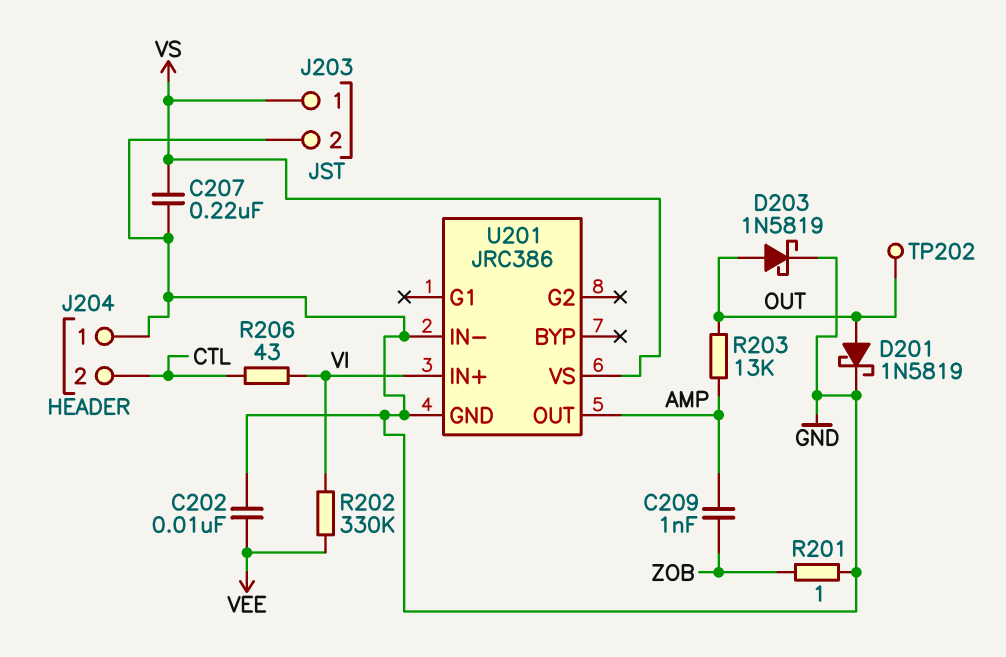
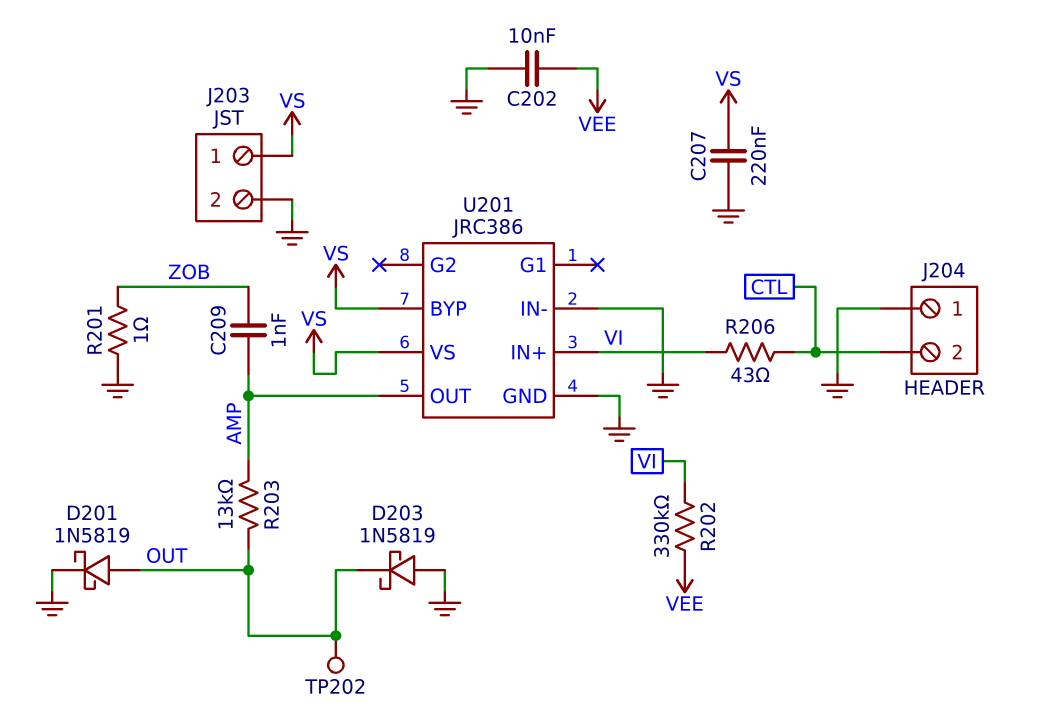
D203: schottky 1N5819 (A OUT, K GND) -> schottky 1N5819 (A GND, K OUT)
U201 pin BYP: none -> VS

